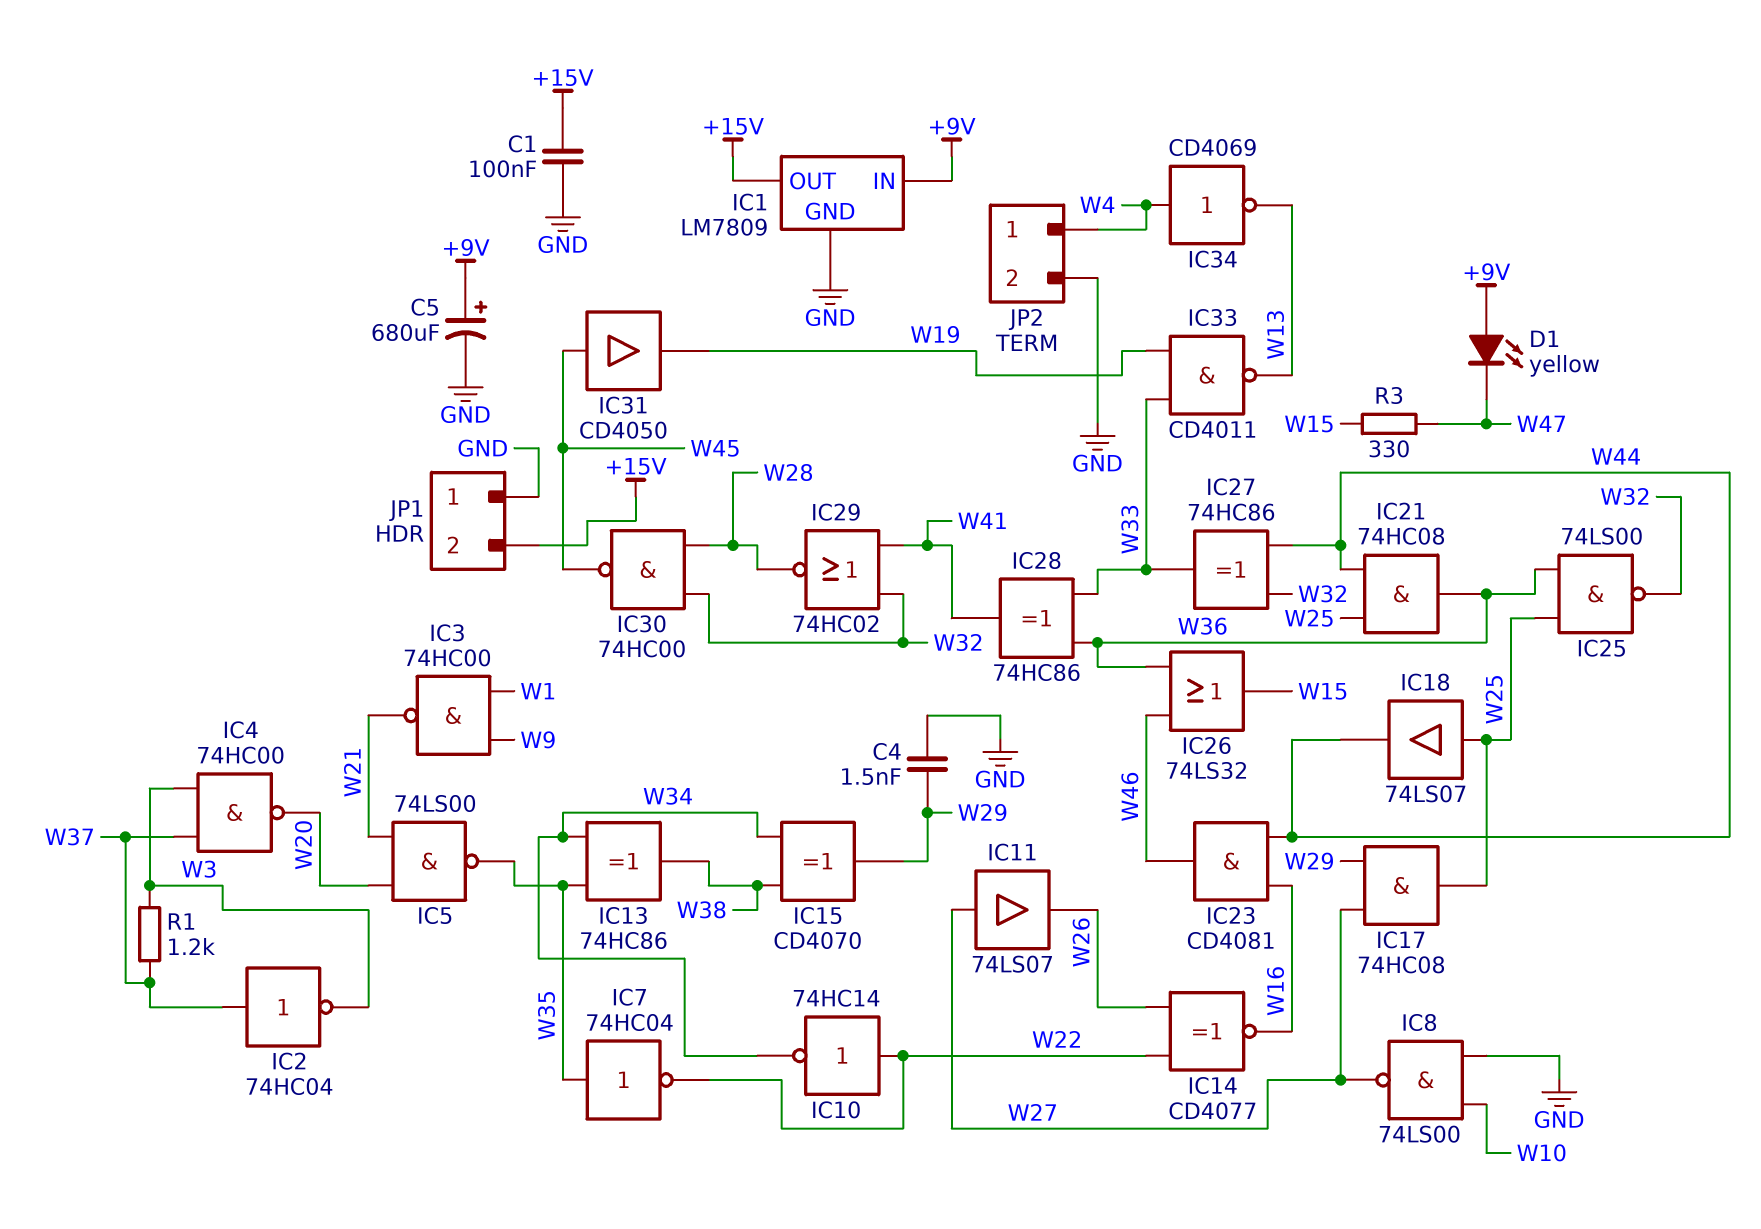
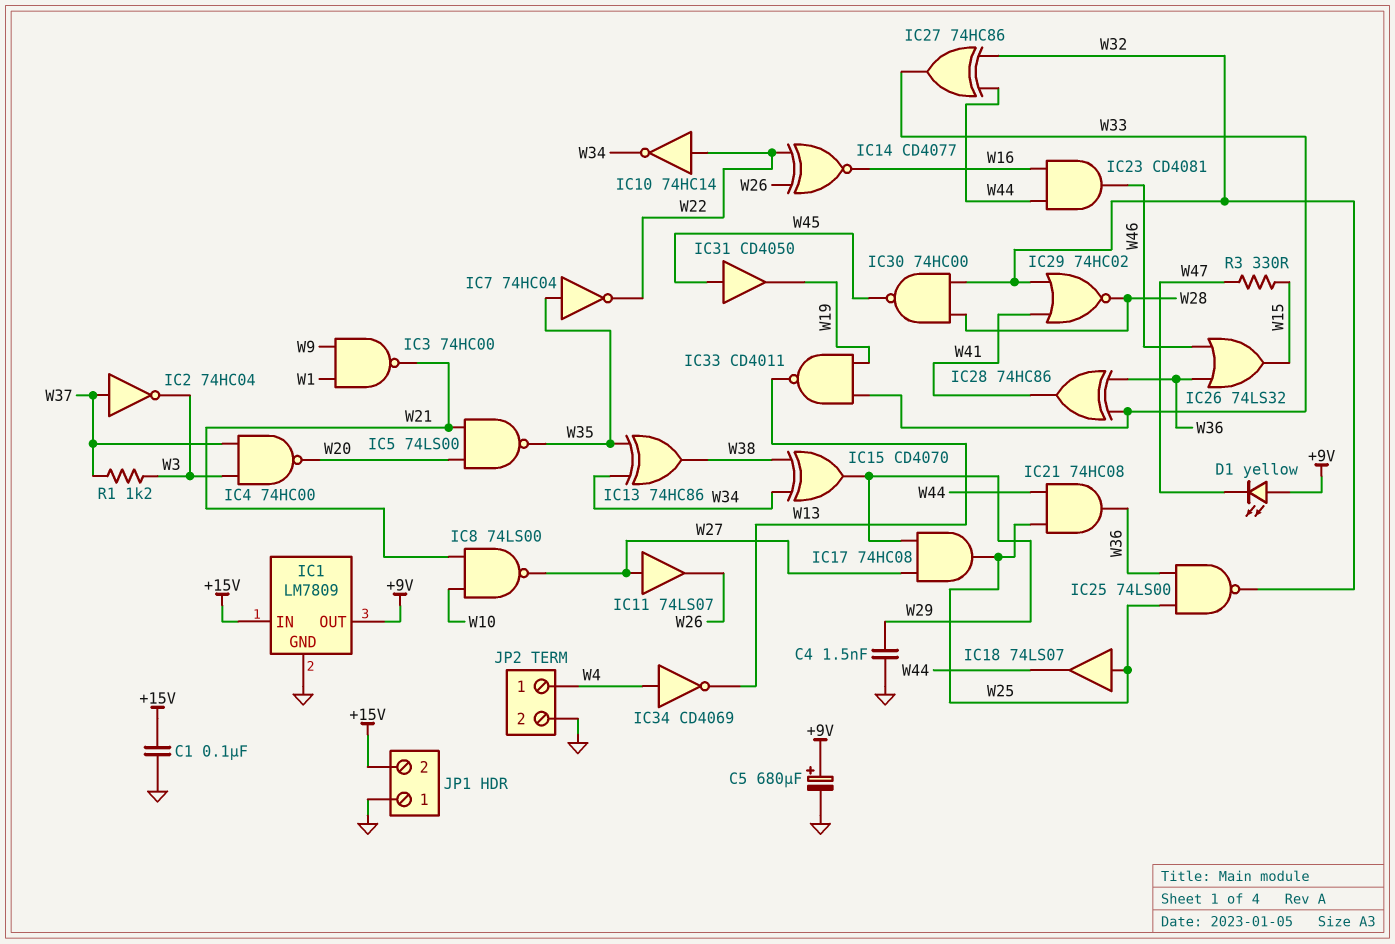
IC1 pin IN: +9V -> +15V
IC1 pin OUT: +15V -> +9V
IC8: NAND 74LS00 (in GND, in W10, out W27) -> NAND 74LS00 (in W10, in W21, out W27)

